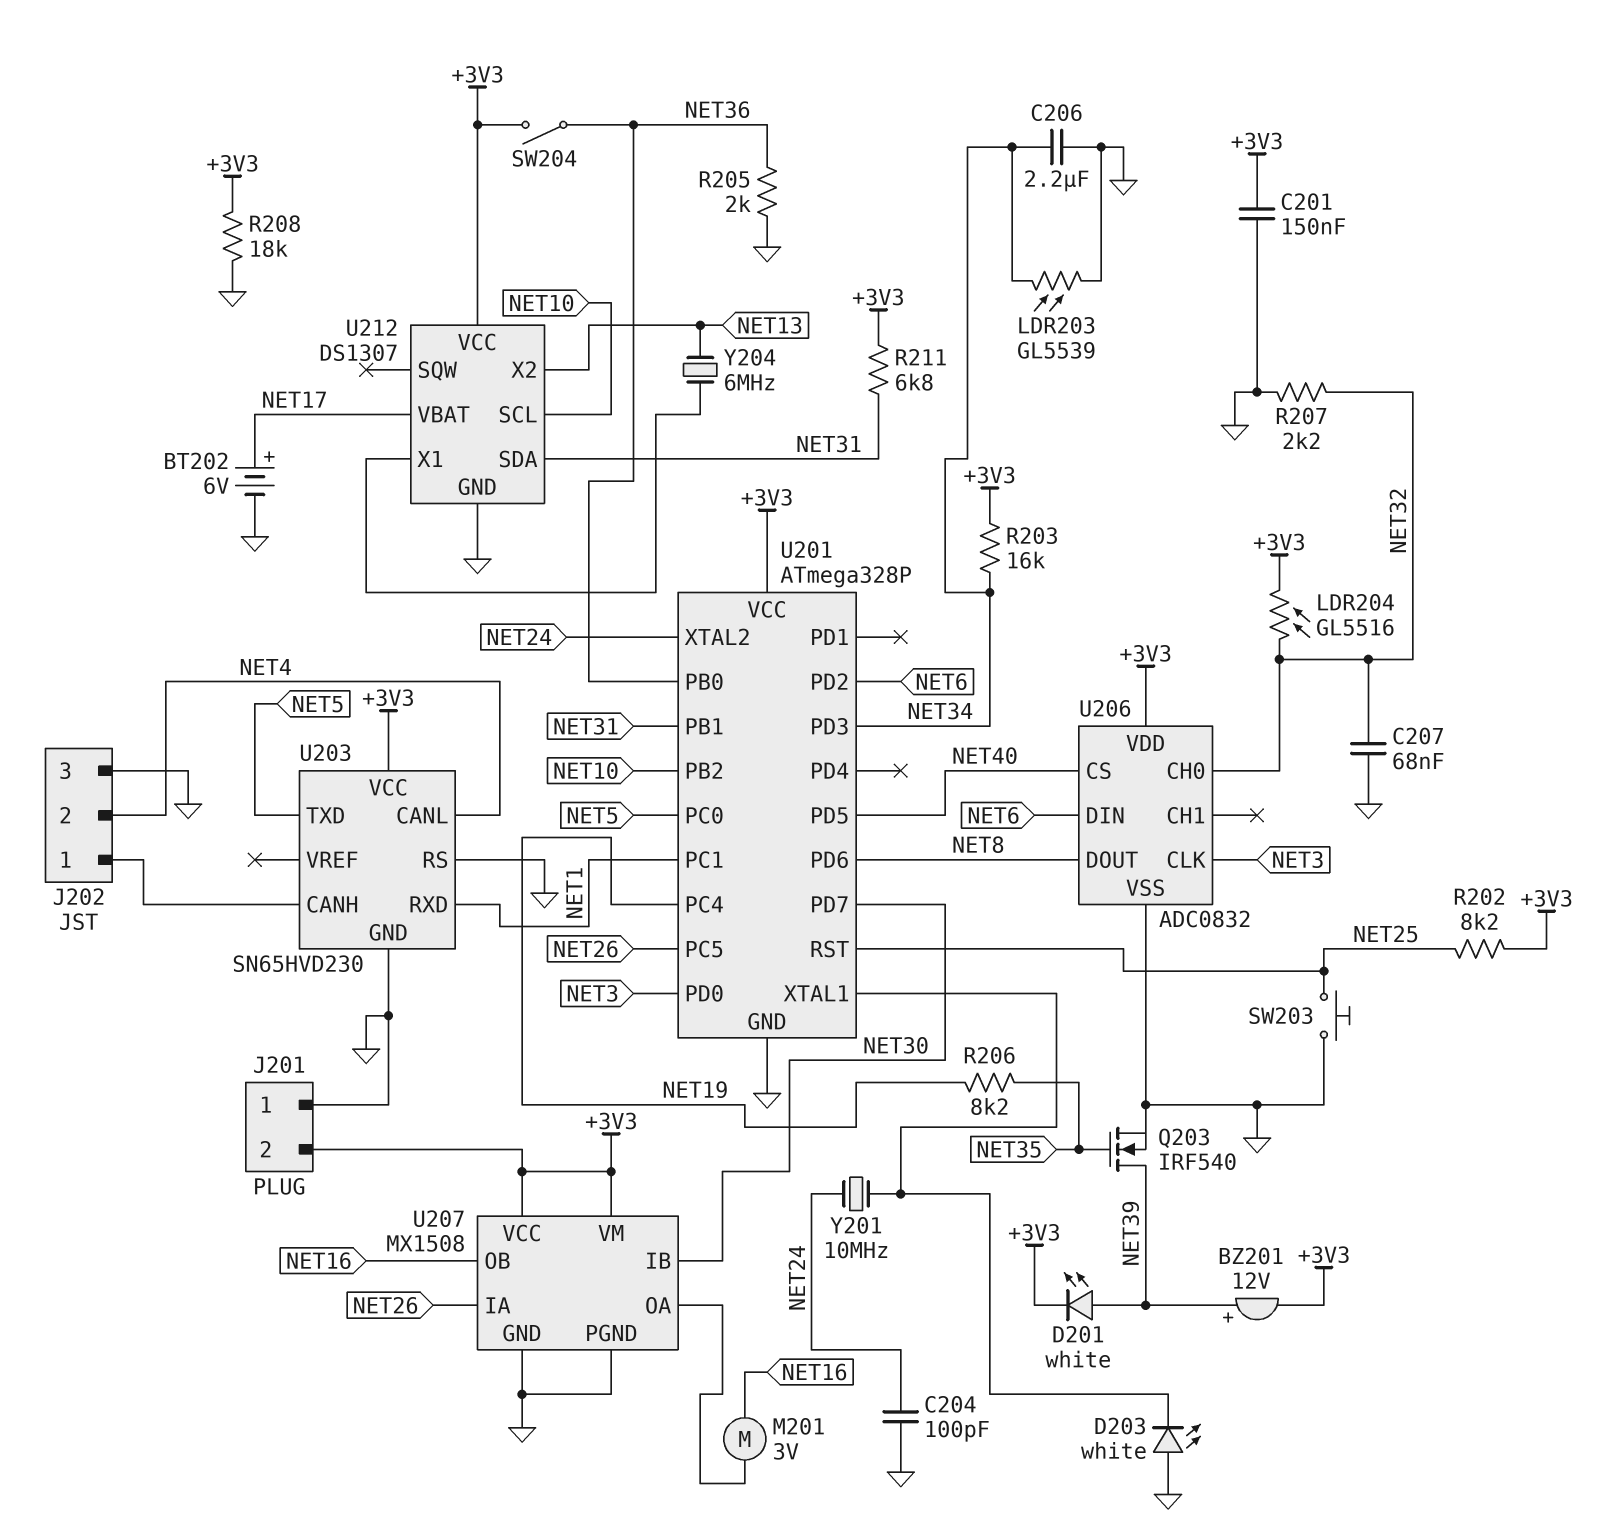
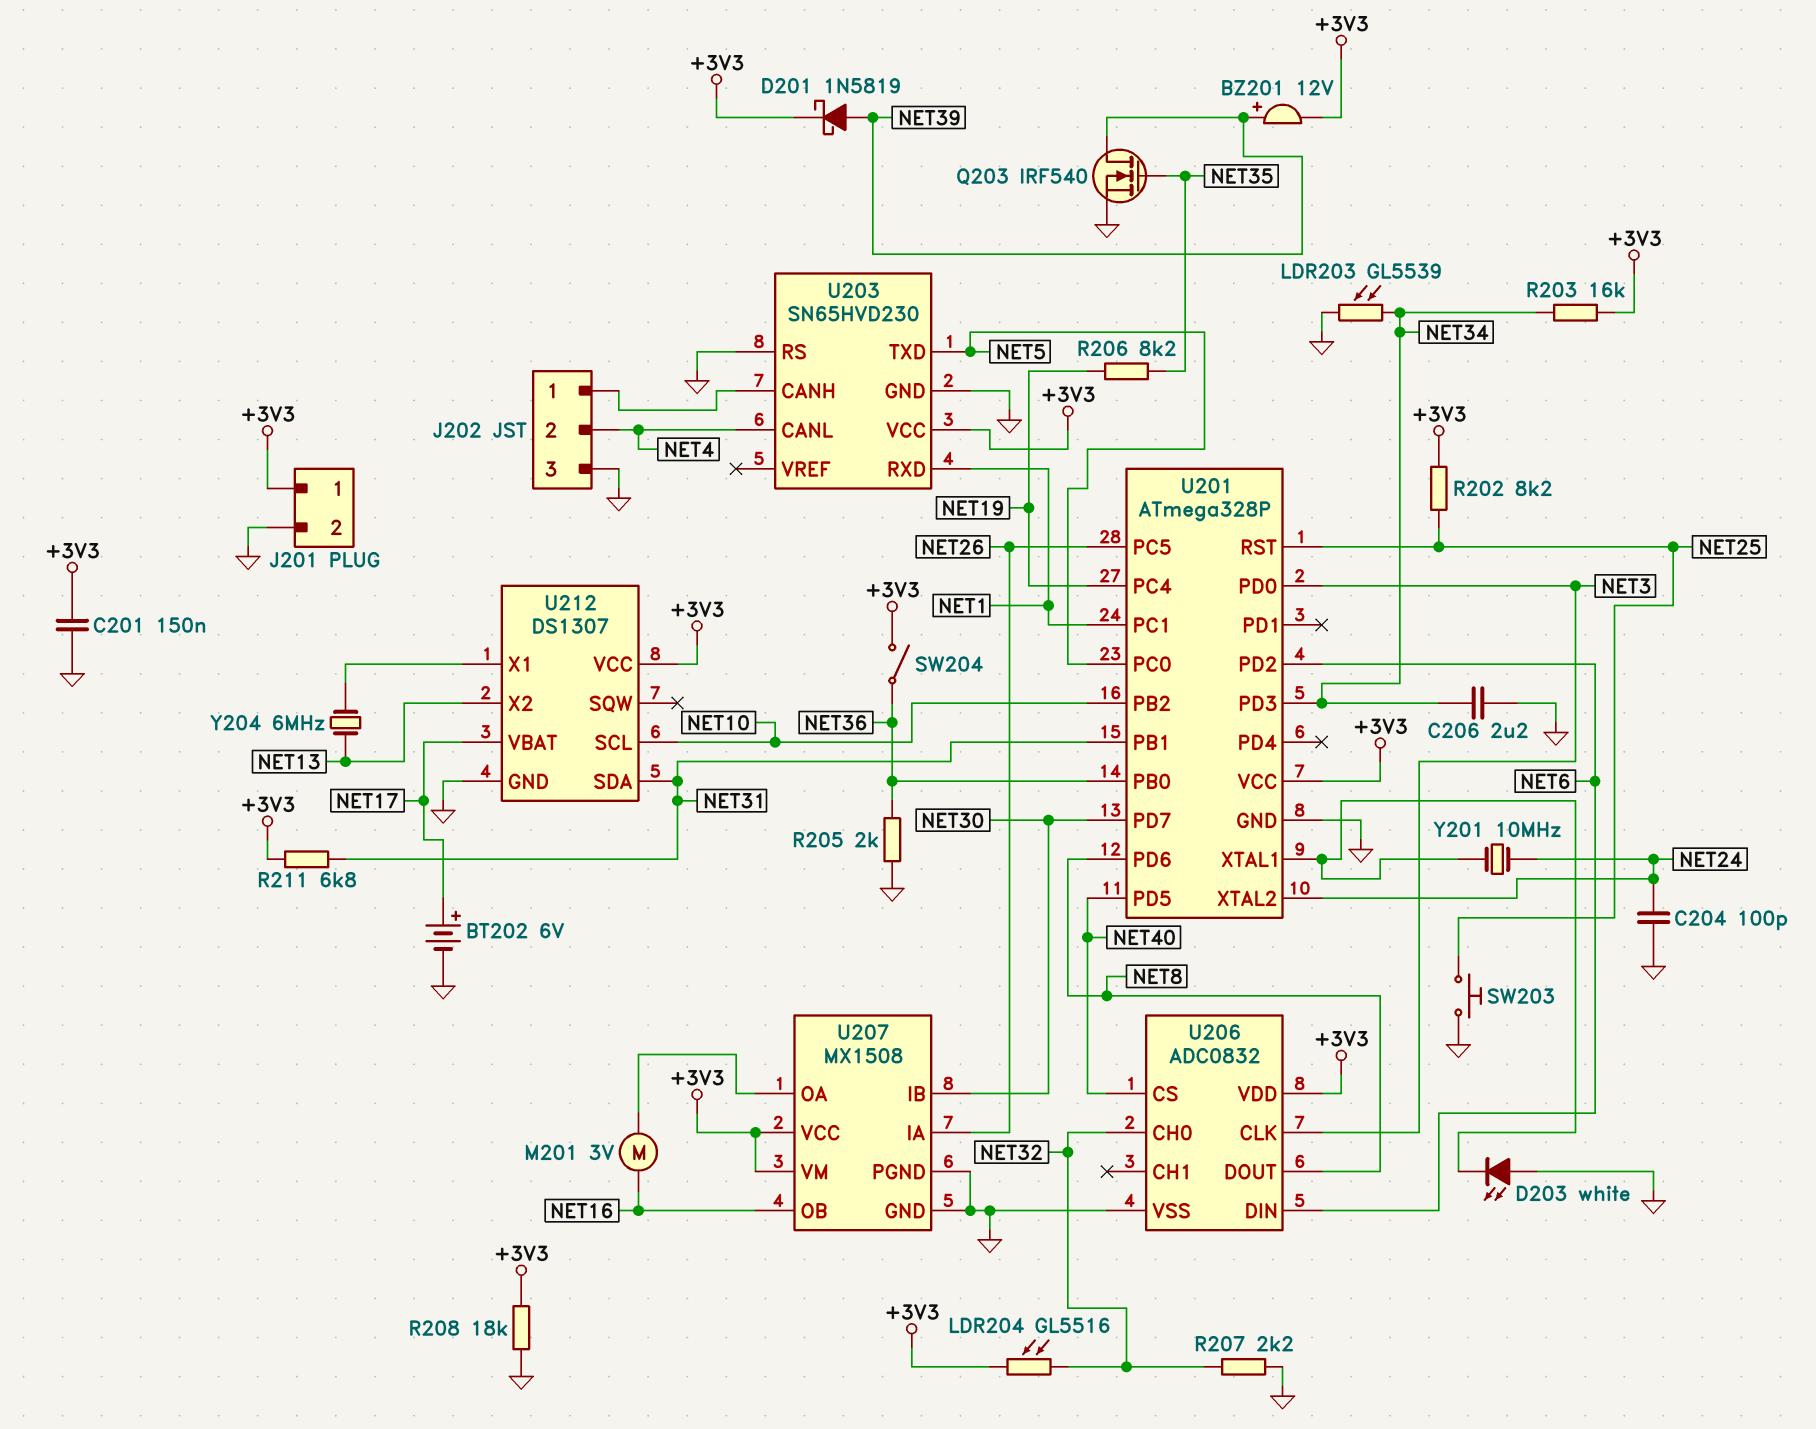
C207: 68nF (GND, NET32) -> none
D201: LED white (A NET39, K +3V3) -> schottky 1N5819 (A NET39, K +3V3)
J201 pin 1: GND -> +3V3
J201 pin 2: +3V3 -> GND

